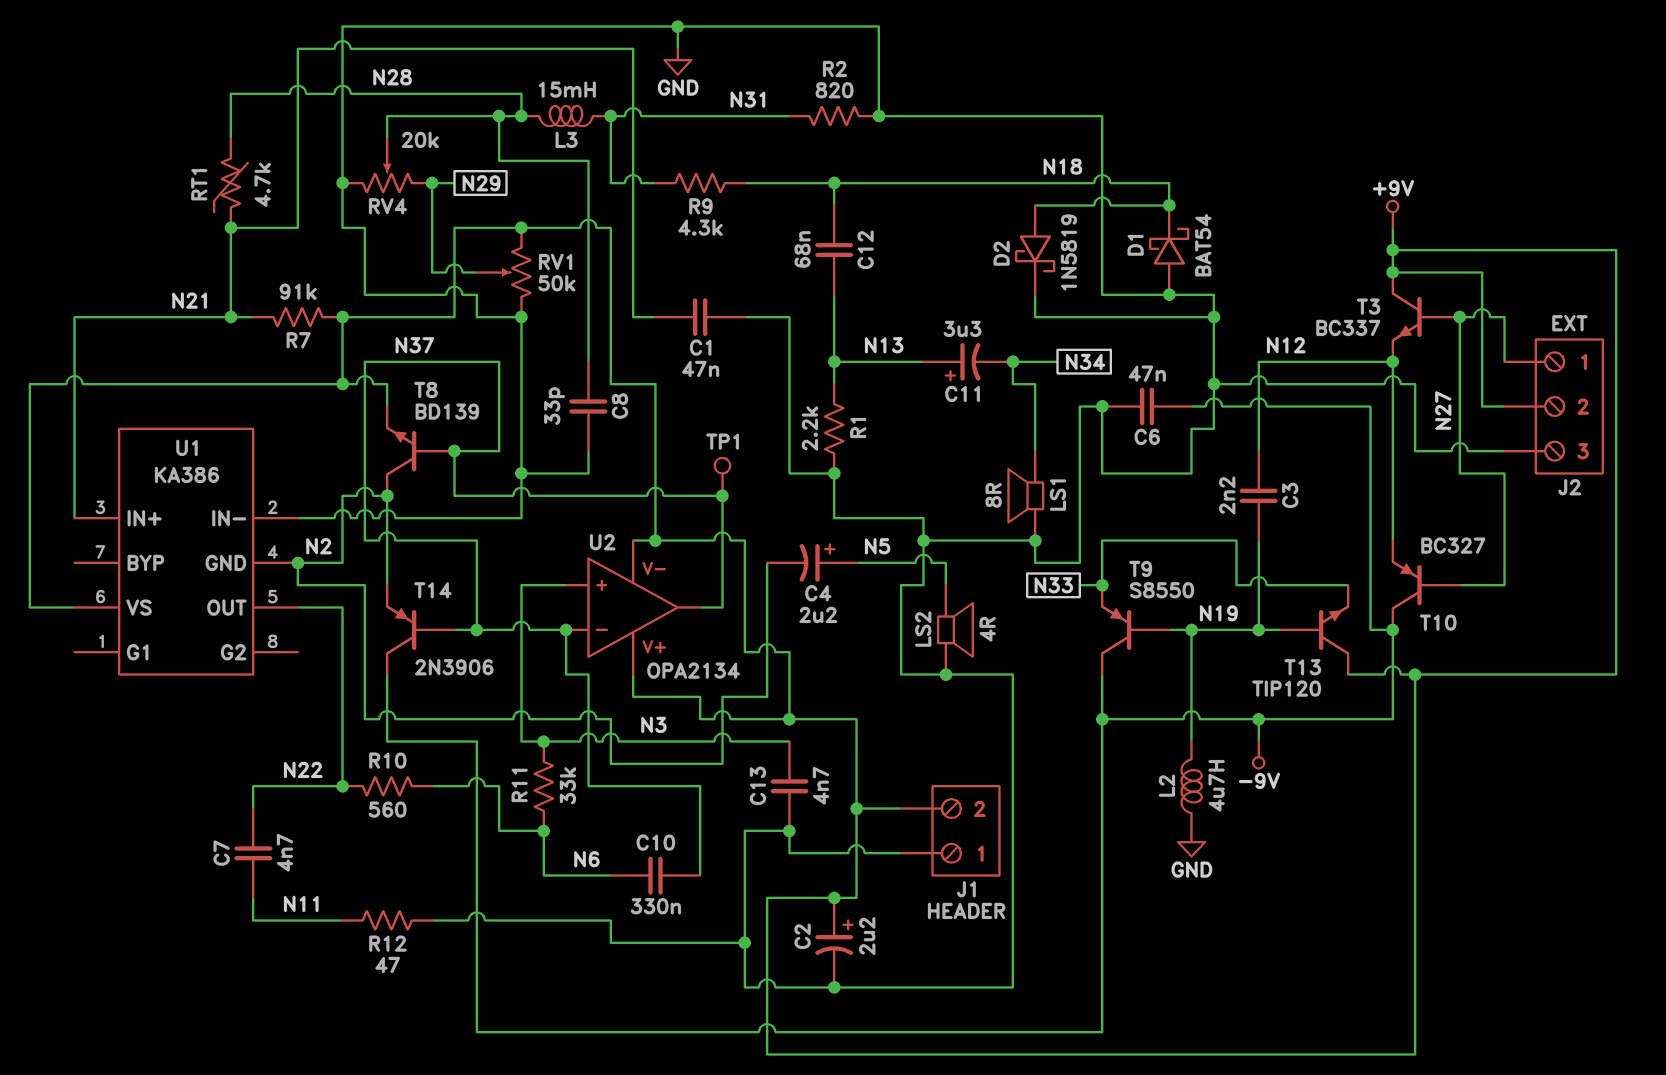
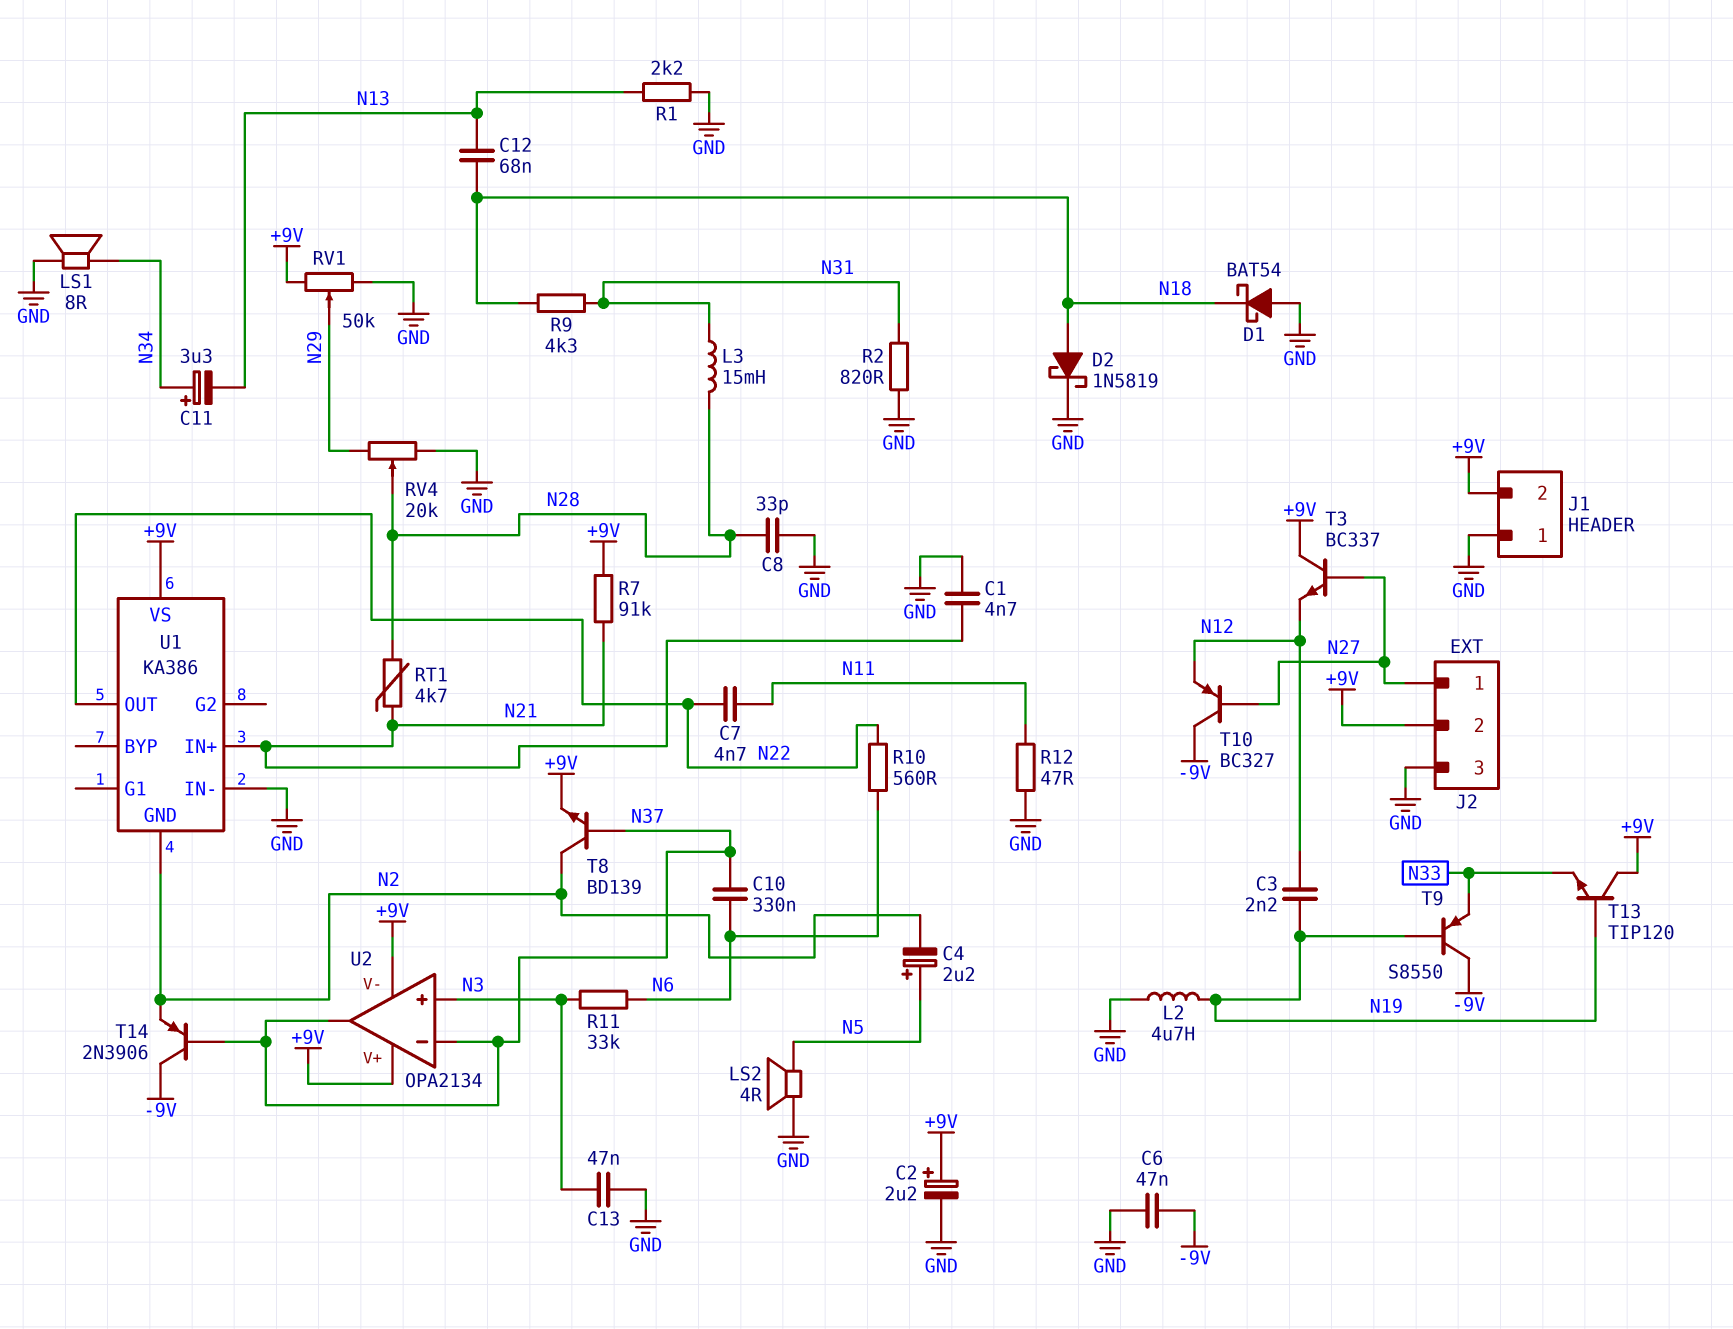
C1: 47nF (GND, N21) -> 4.7nF (GND, N21)
C11: 3.3uF (plus N13, minus N34) -> 3.3uF (plus N34, minus N13)
C13: 4.7nF (GND, N3) -> 47nF (GND, N3)
TP1: test point (N37) -> none

